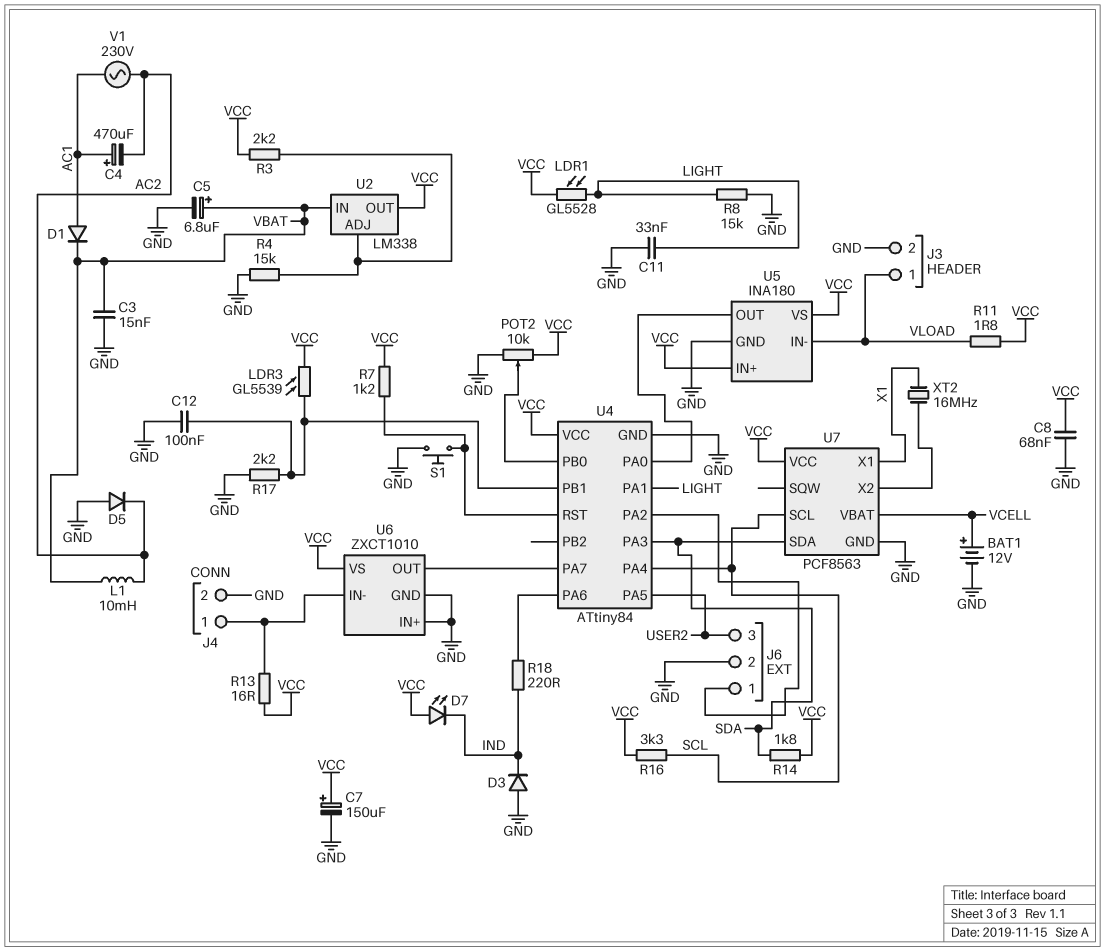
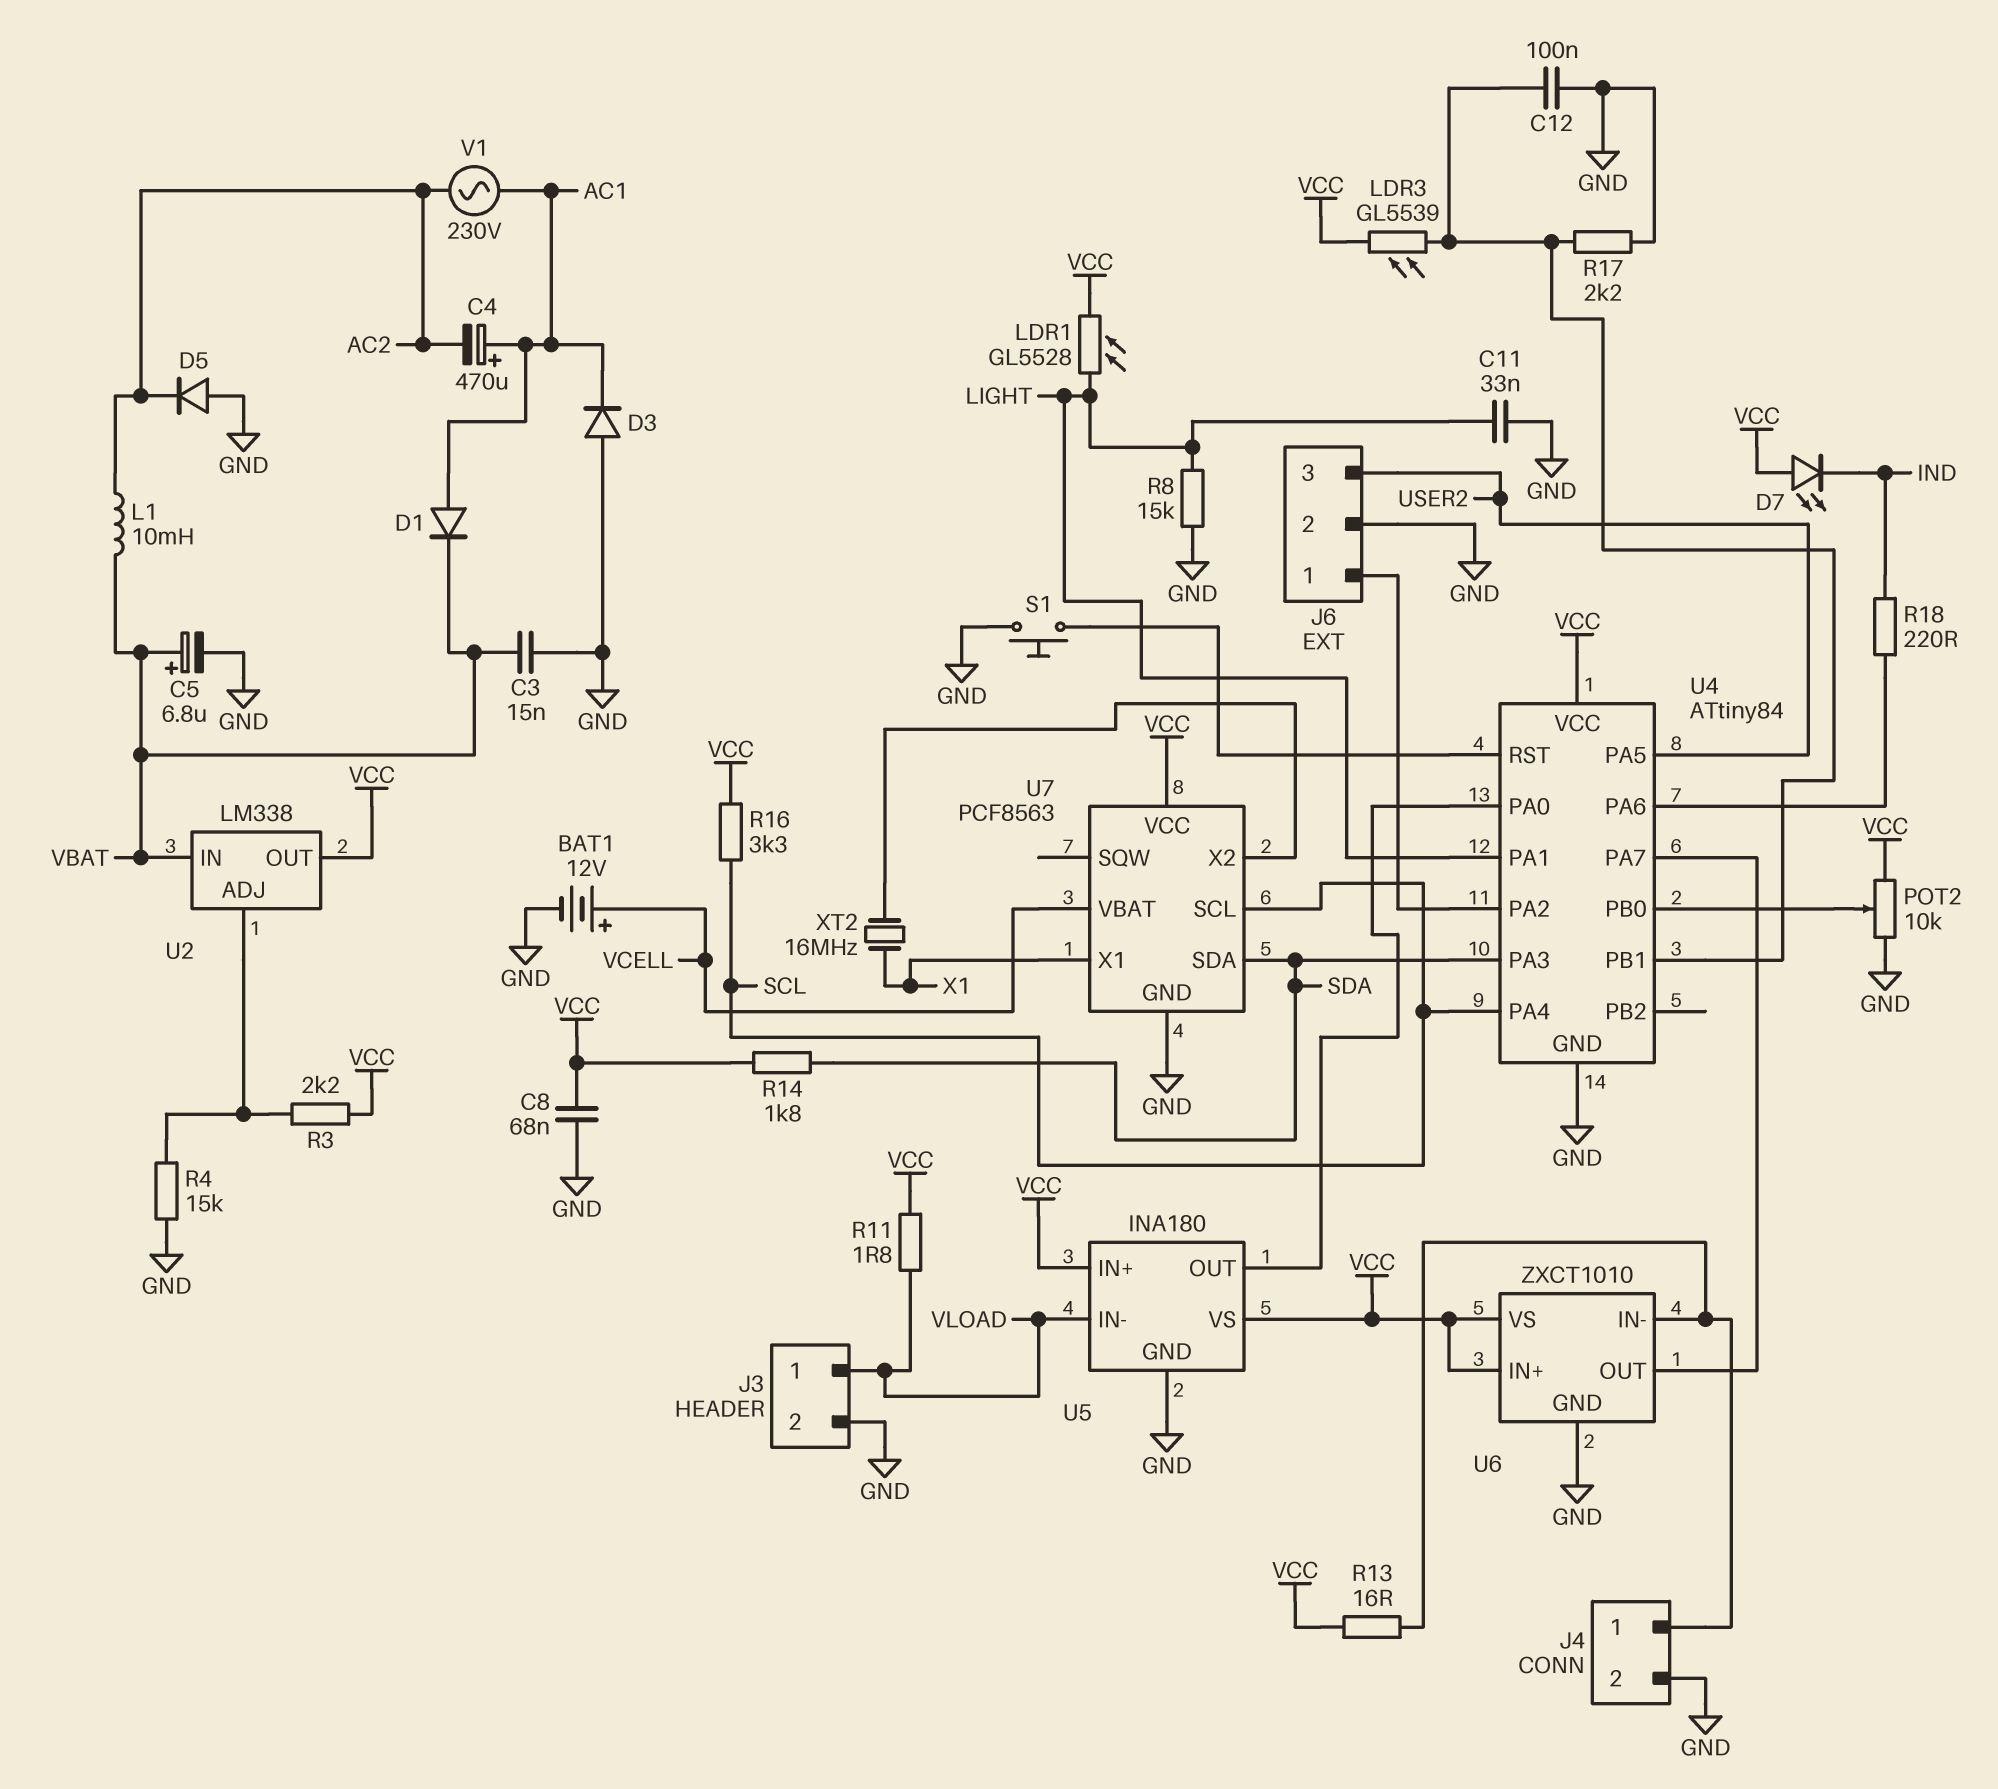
C7: 150uF (plus VCC, minus GND) -> none
D3: diode (A GND, K IND) -> diode (A GND, K AC1)
R7: 1.2k (U4/RST, VCC) -> none
U6 pin IN+: GND -> VCC

